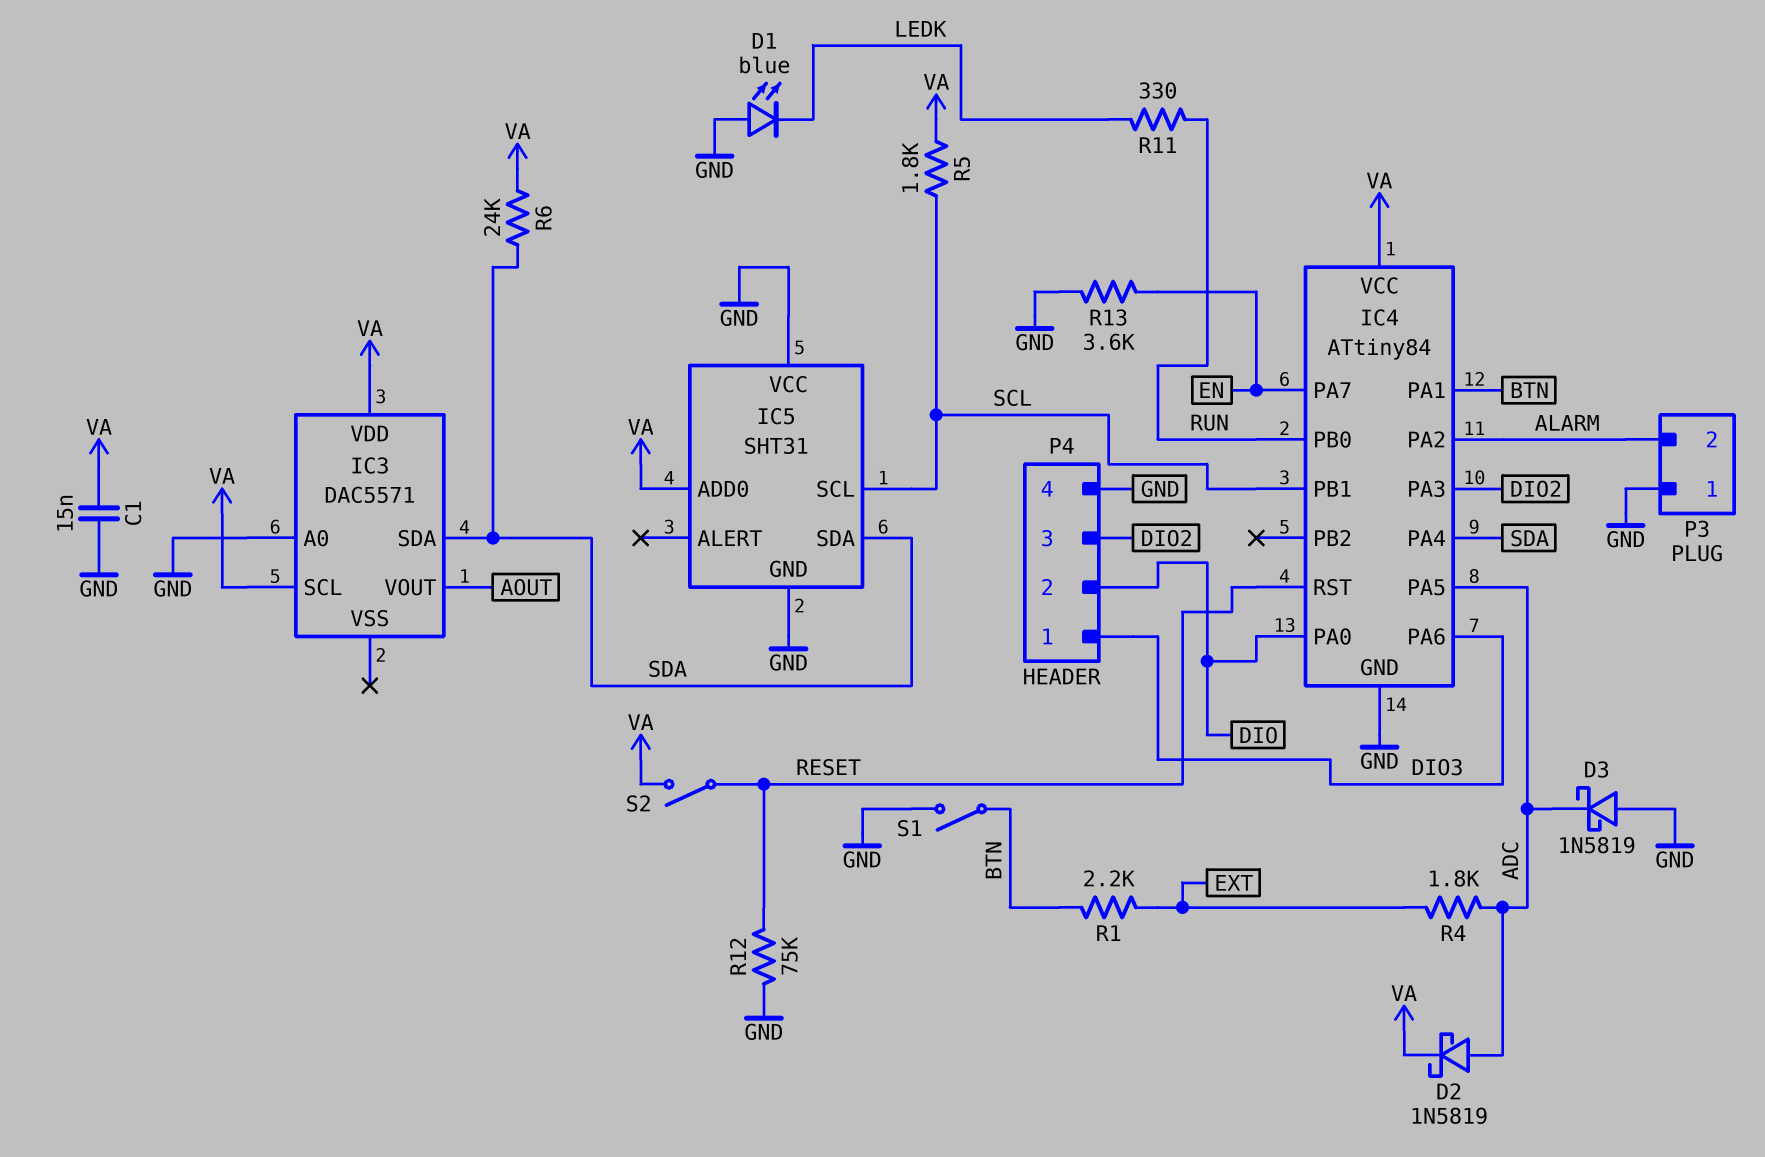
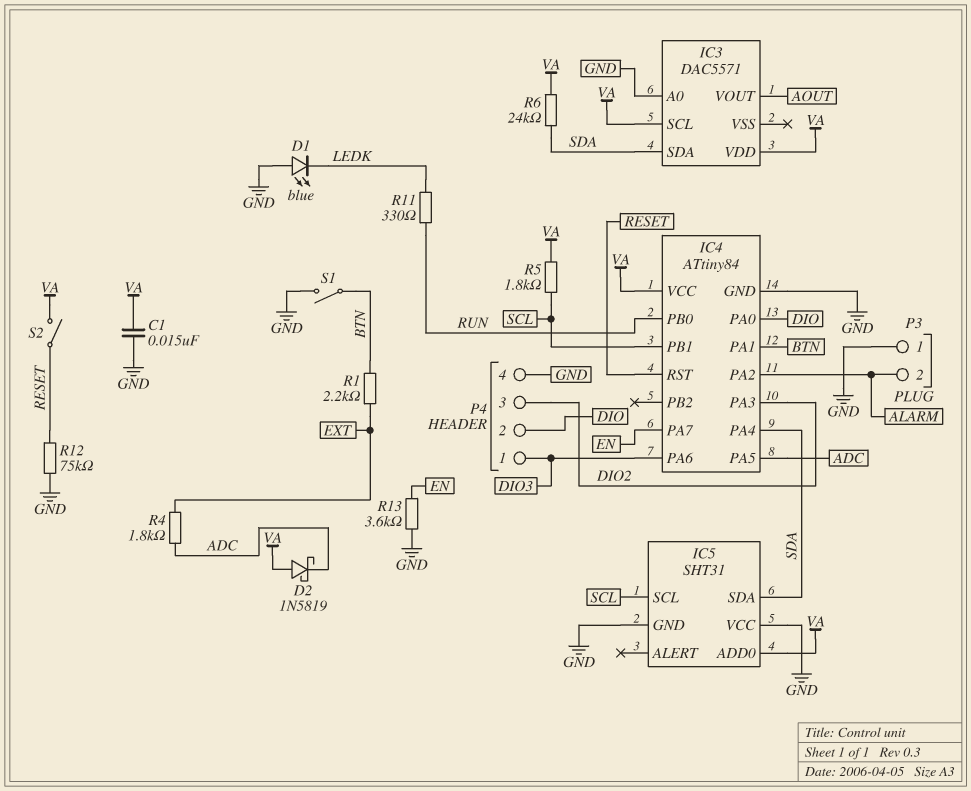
D2: schottky 1N5819 (A ADC, K VA) -> schottky 1N5819 (A VA, K ADC)
D3: schottky 1N5819 (A GND, K ADC) -> none

